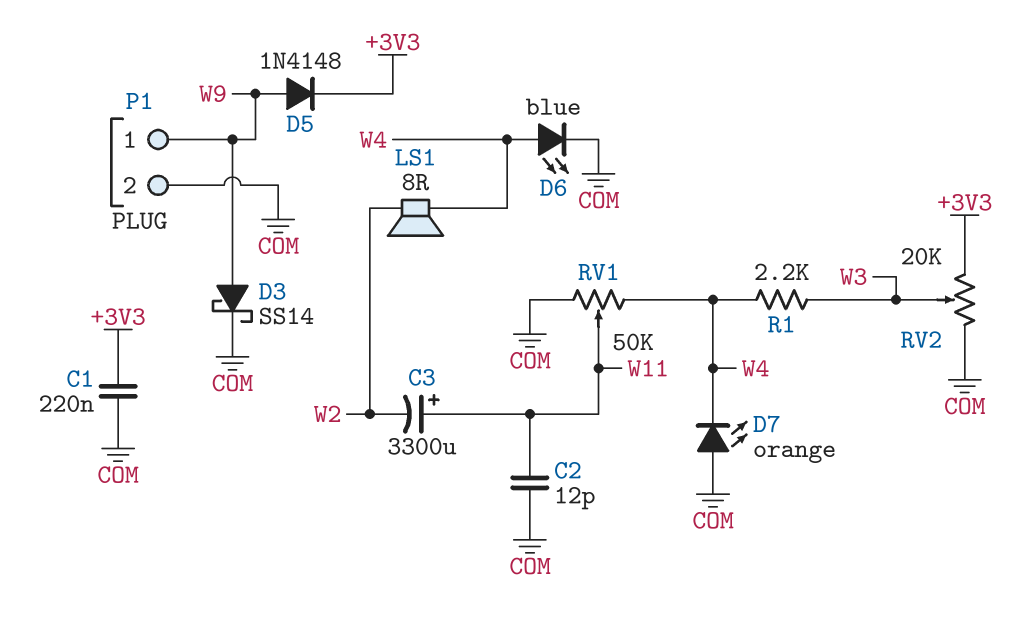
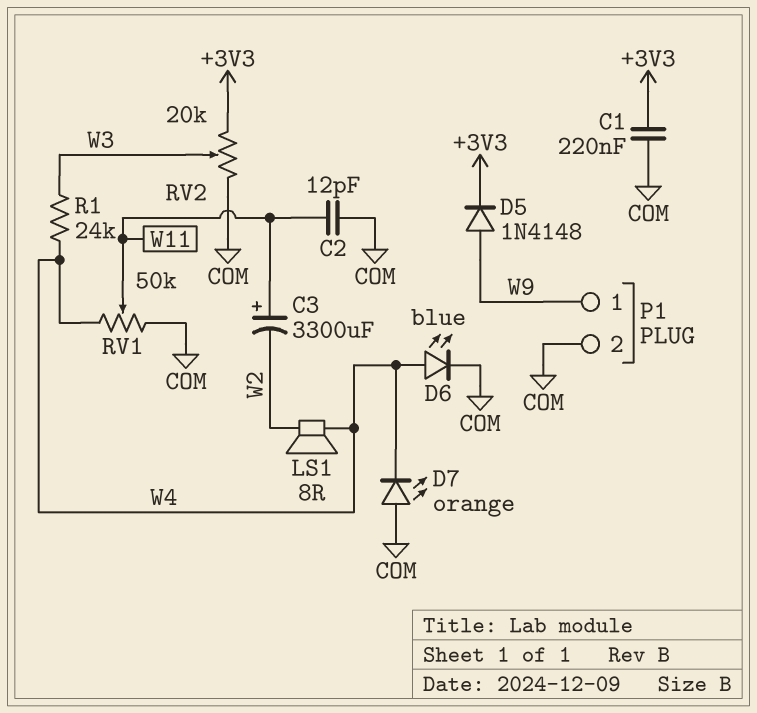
D3: schottky SS14 (A W9, K COM) -> none
R1: 2.2k (W3, W4) -> 24k (W3, W4)

